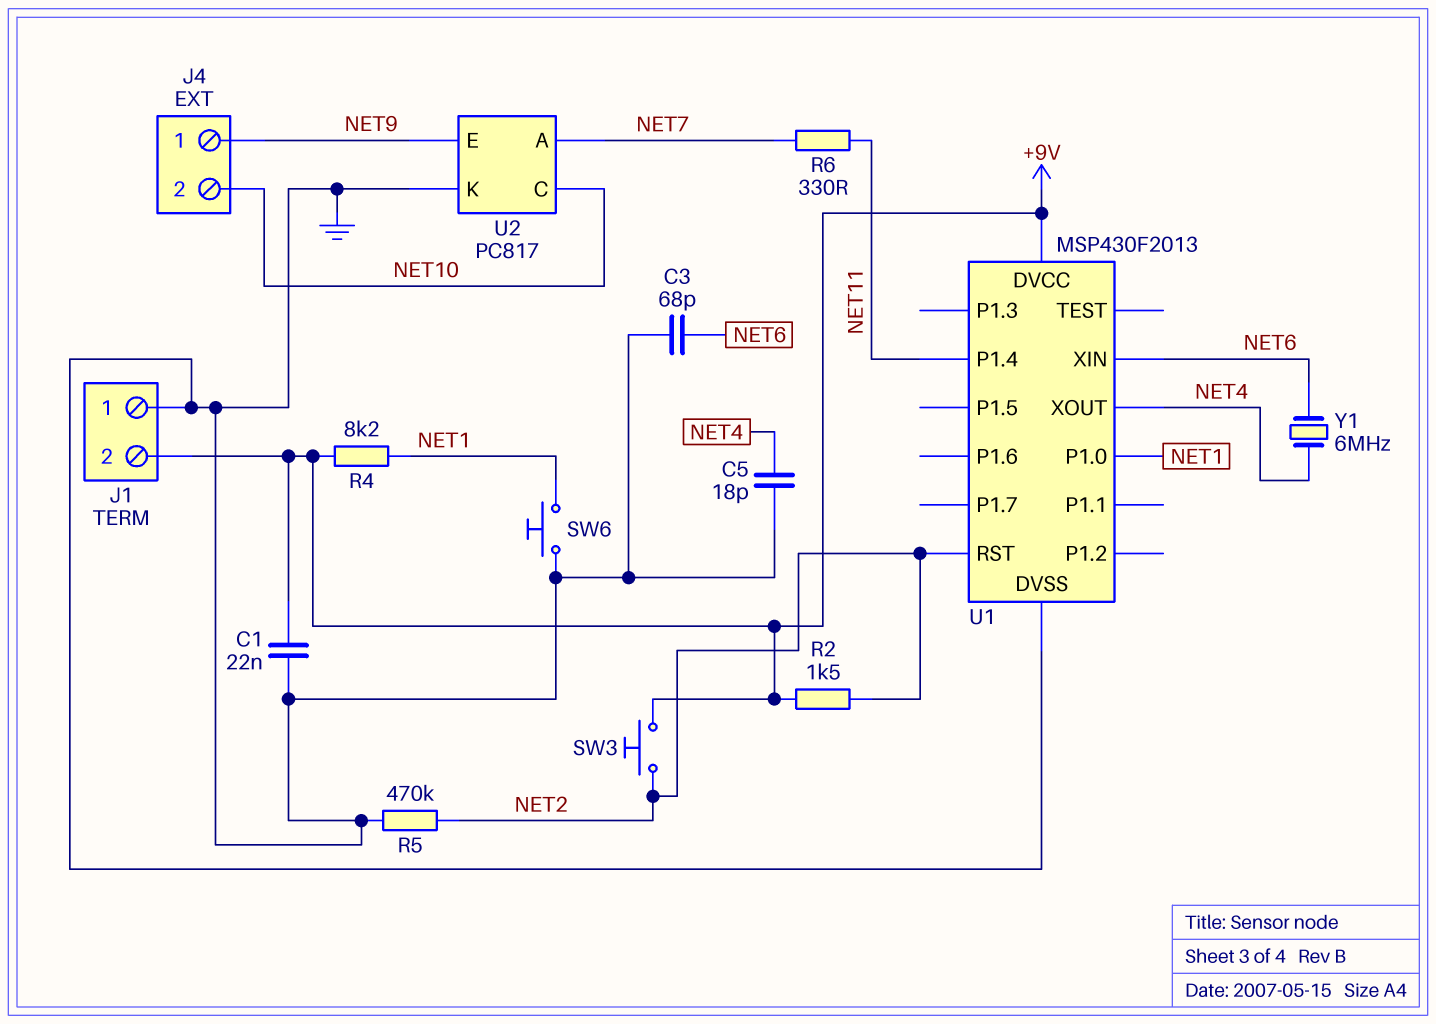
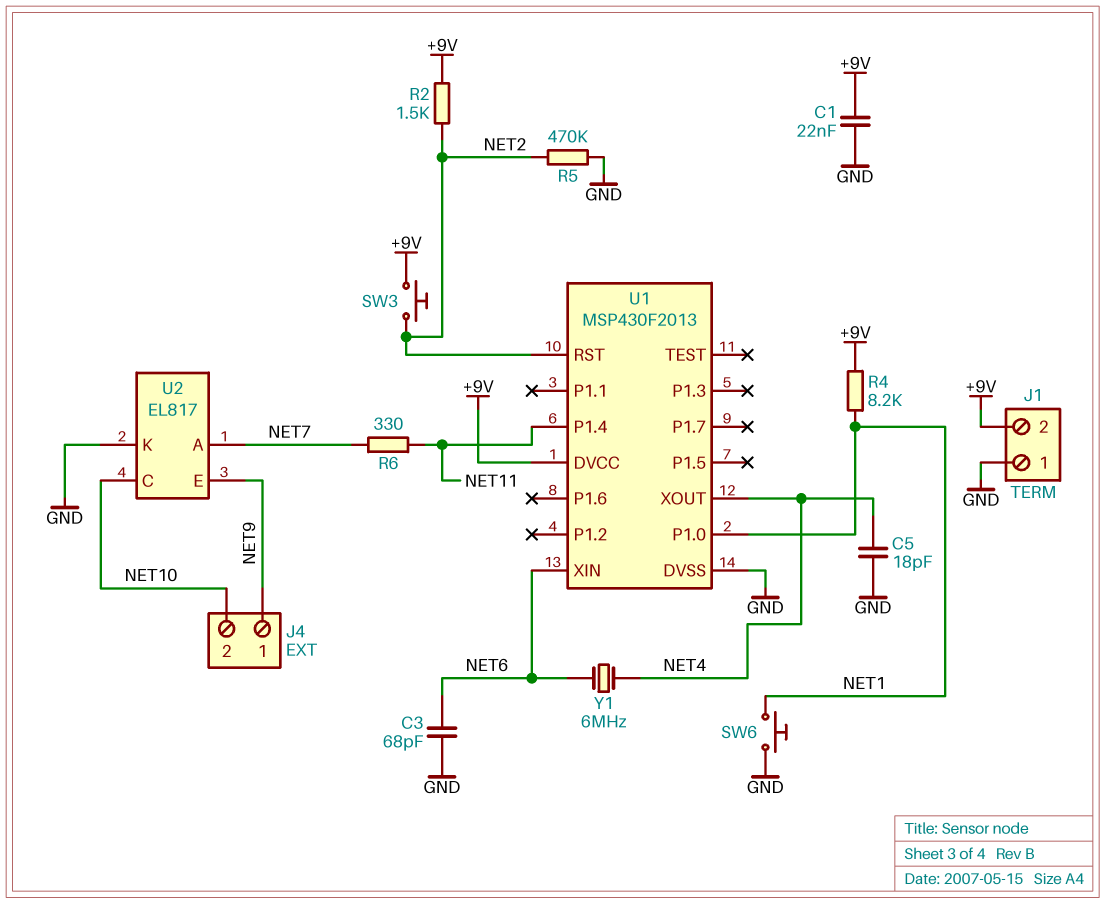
U2: PC817 -> EL817

